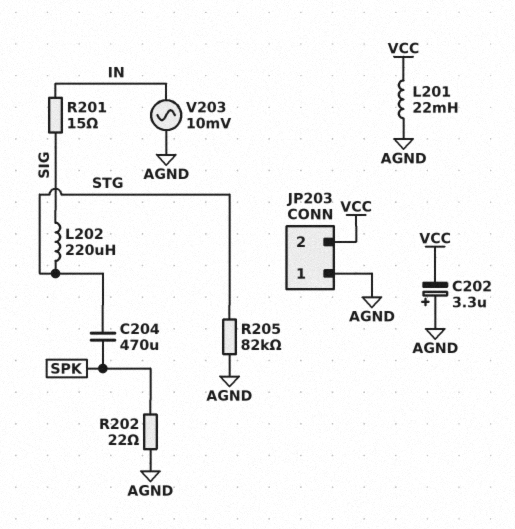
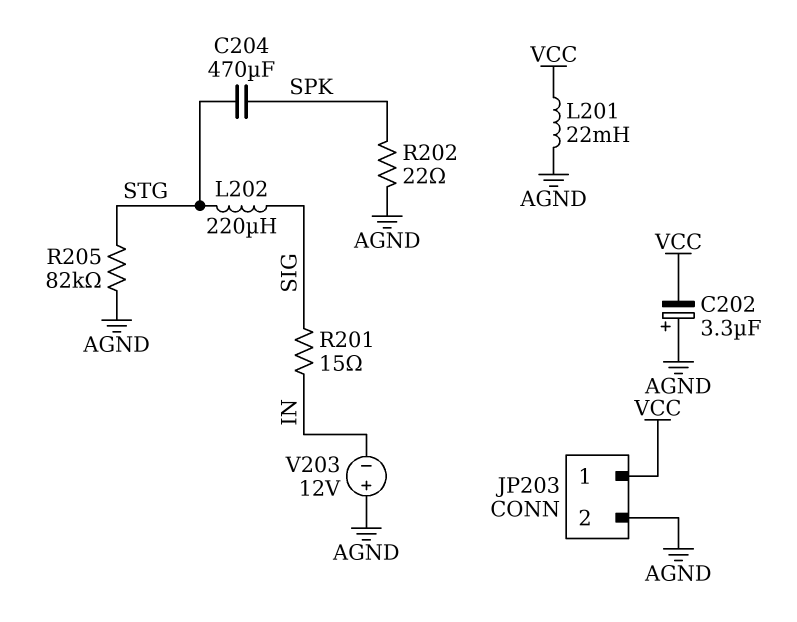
JP203 pin 1: AGND -> VCC
JP203 pin 2: VCC -> AGND
V203: AC 10mV (AGND, IN) -> 12V (plus AGND, minus IN)

